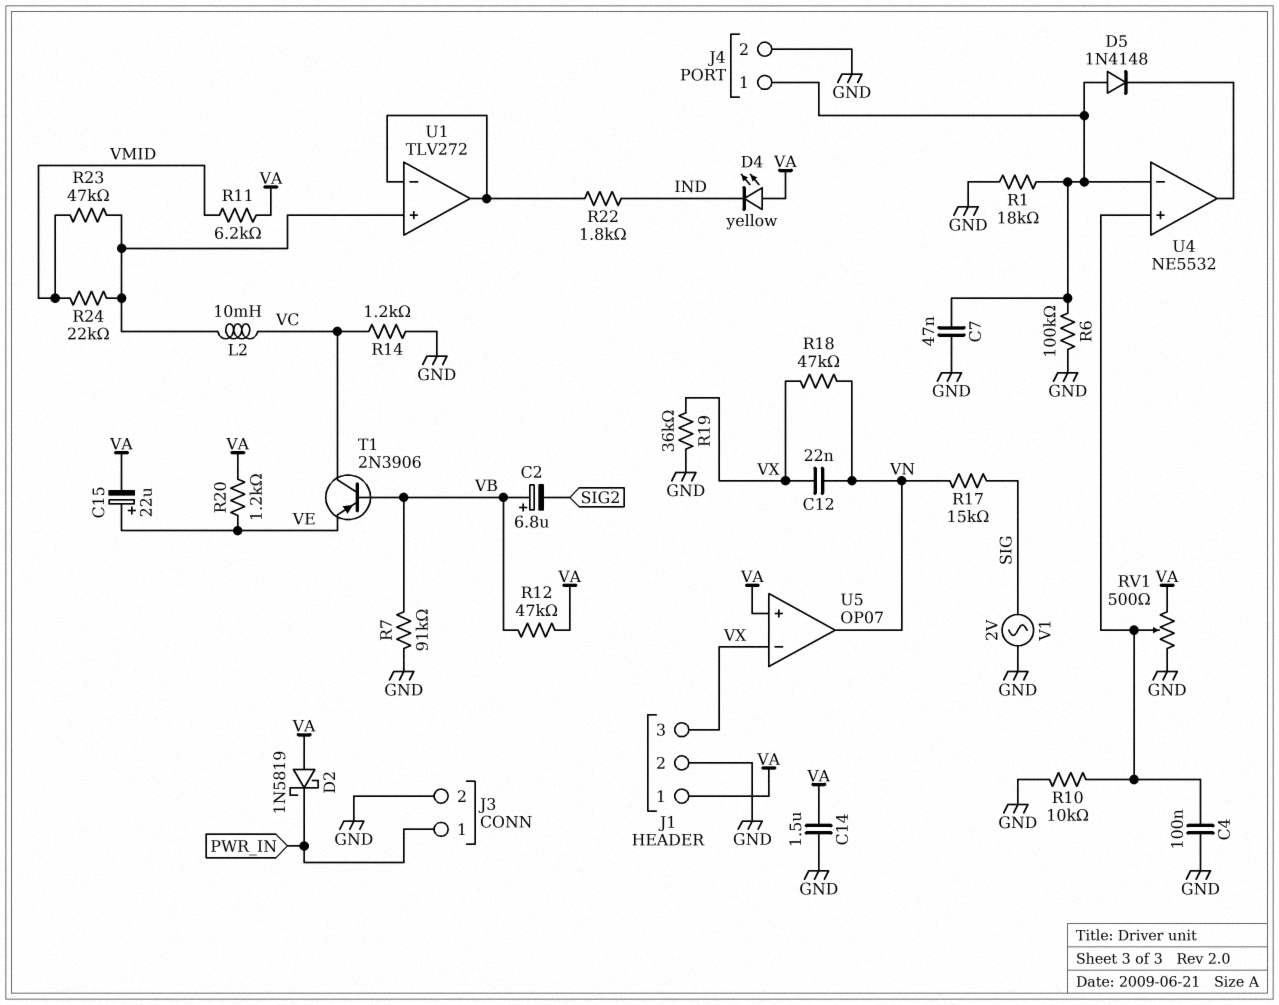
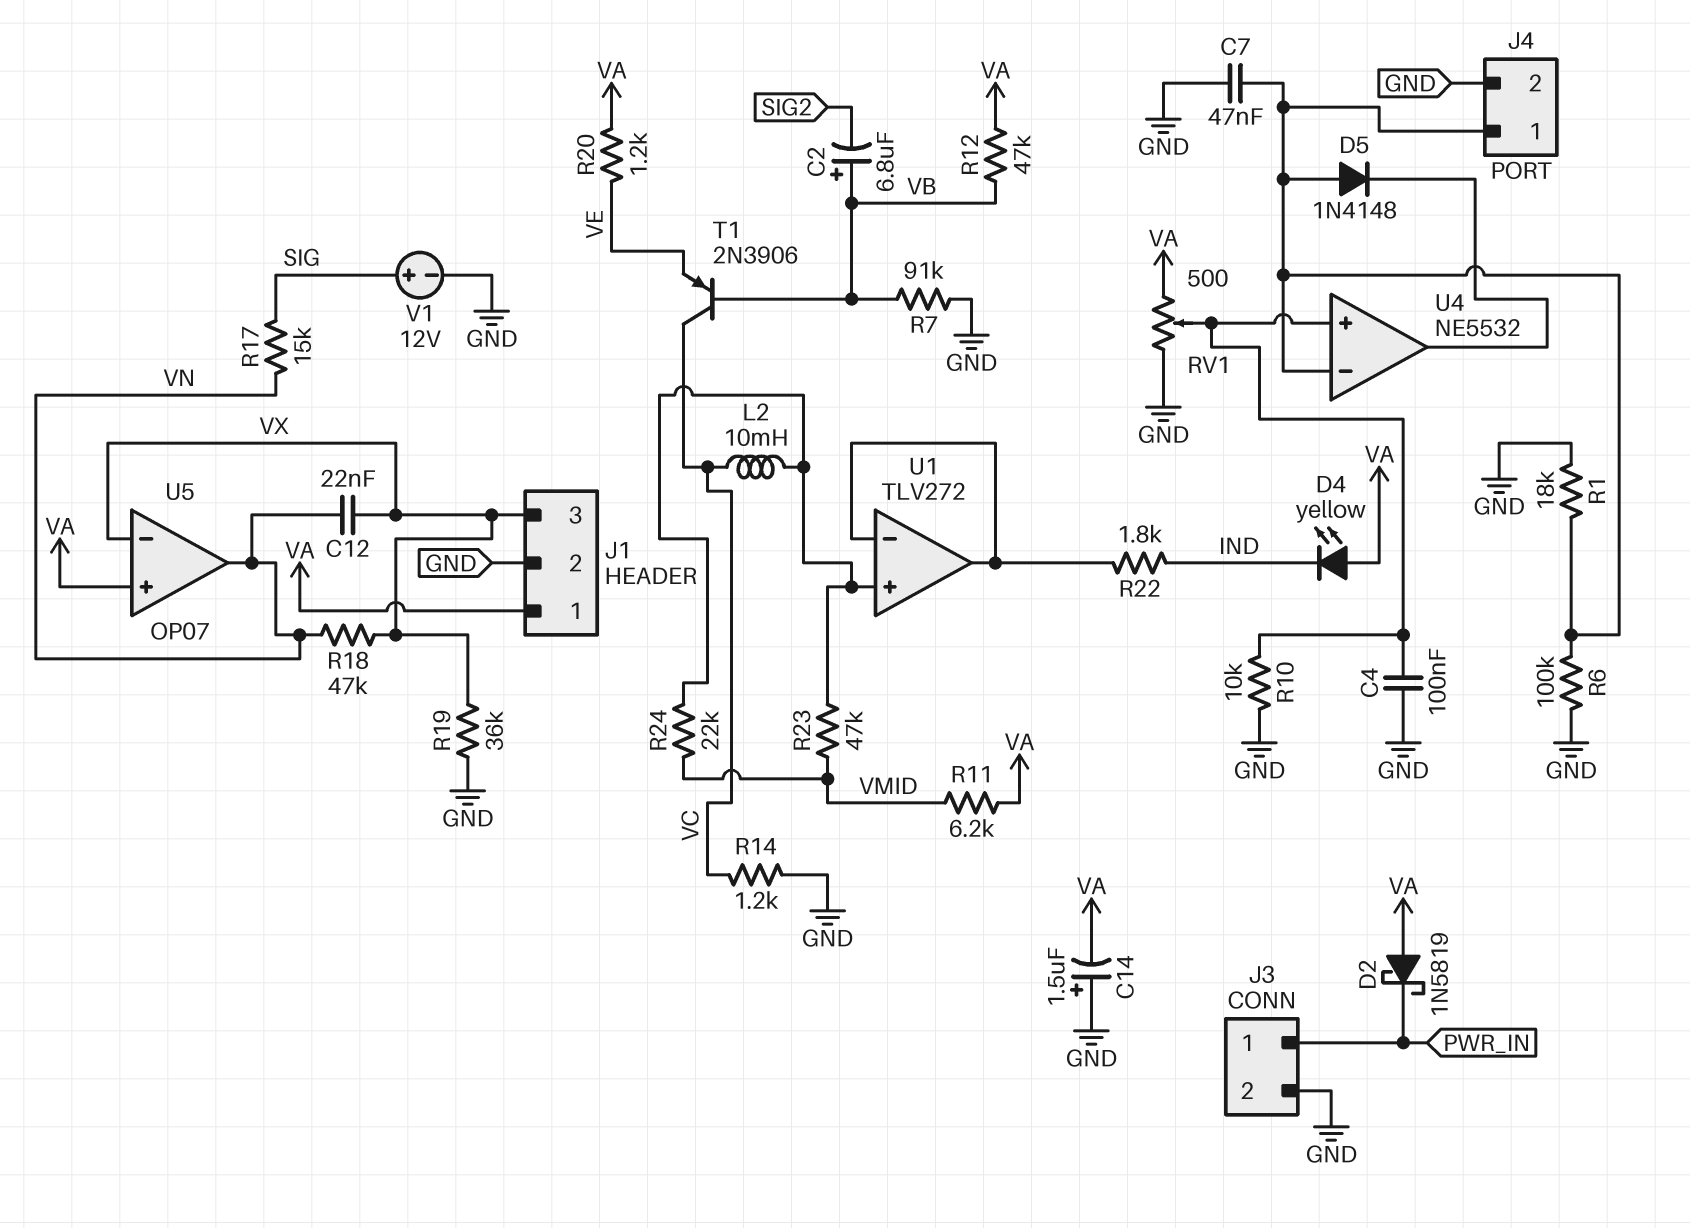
C14: 1.5uF (GND, VA) -> 1.5uF (plus GND, minus VA)
C15: 22uF (plus VE, minus VA) -> none
V1: AC 2V (GND, SIG) -> 12V (plus SIG, minus GND)

